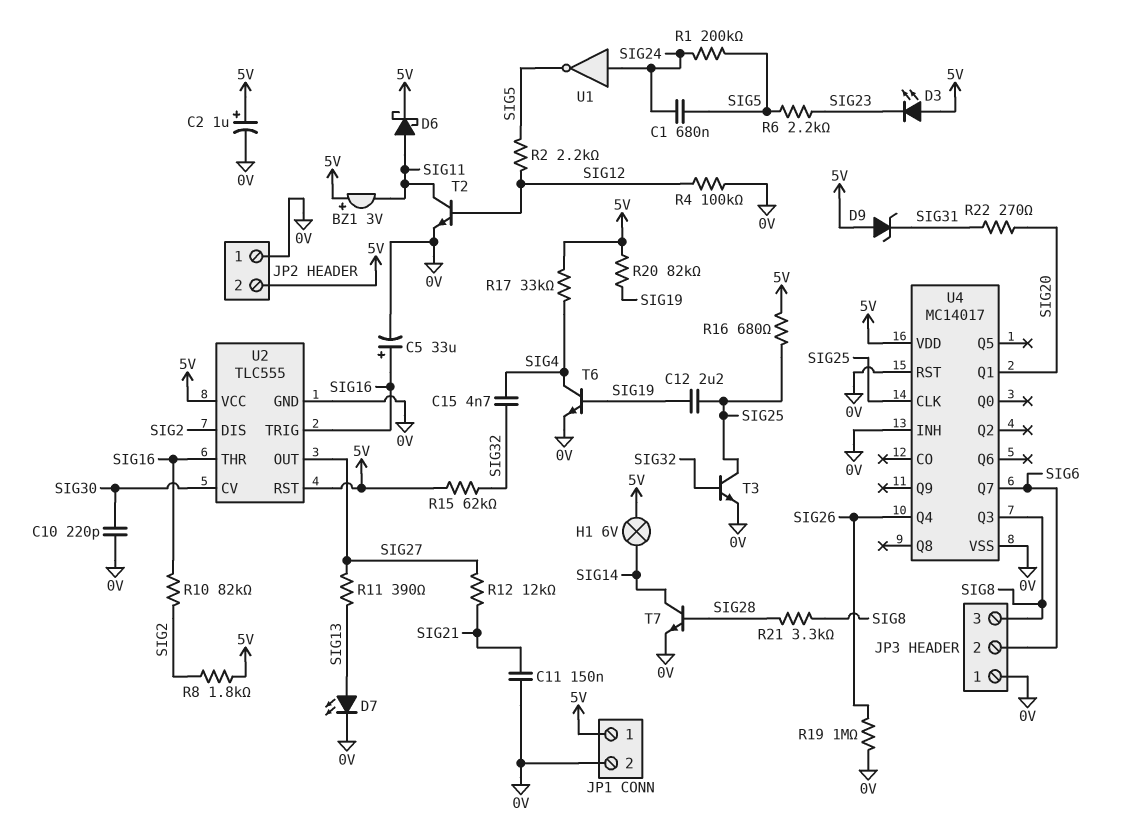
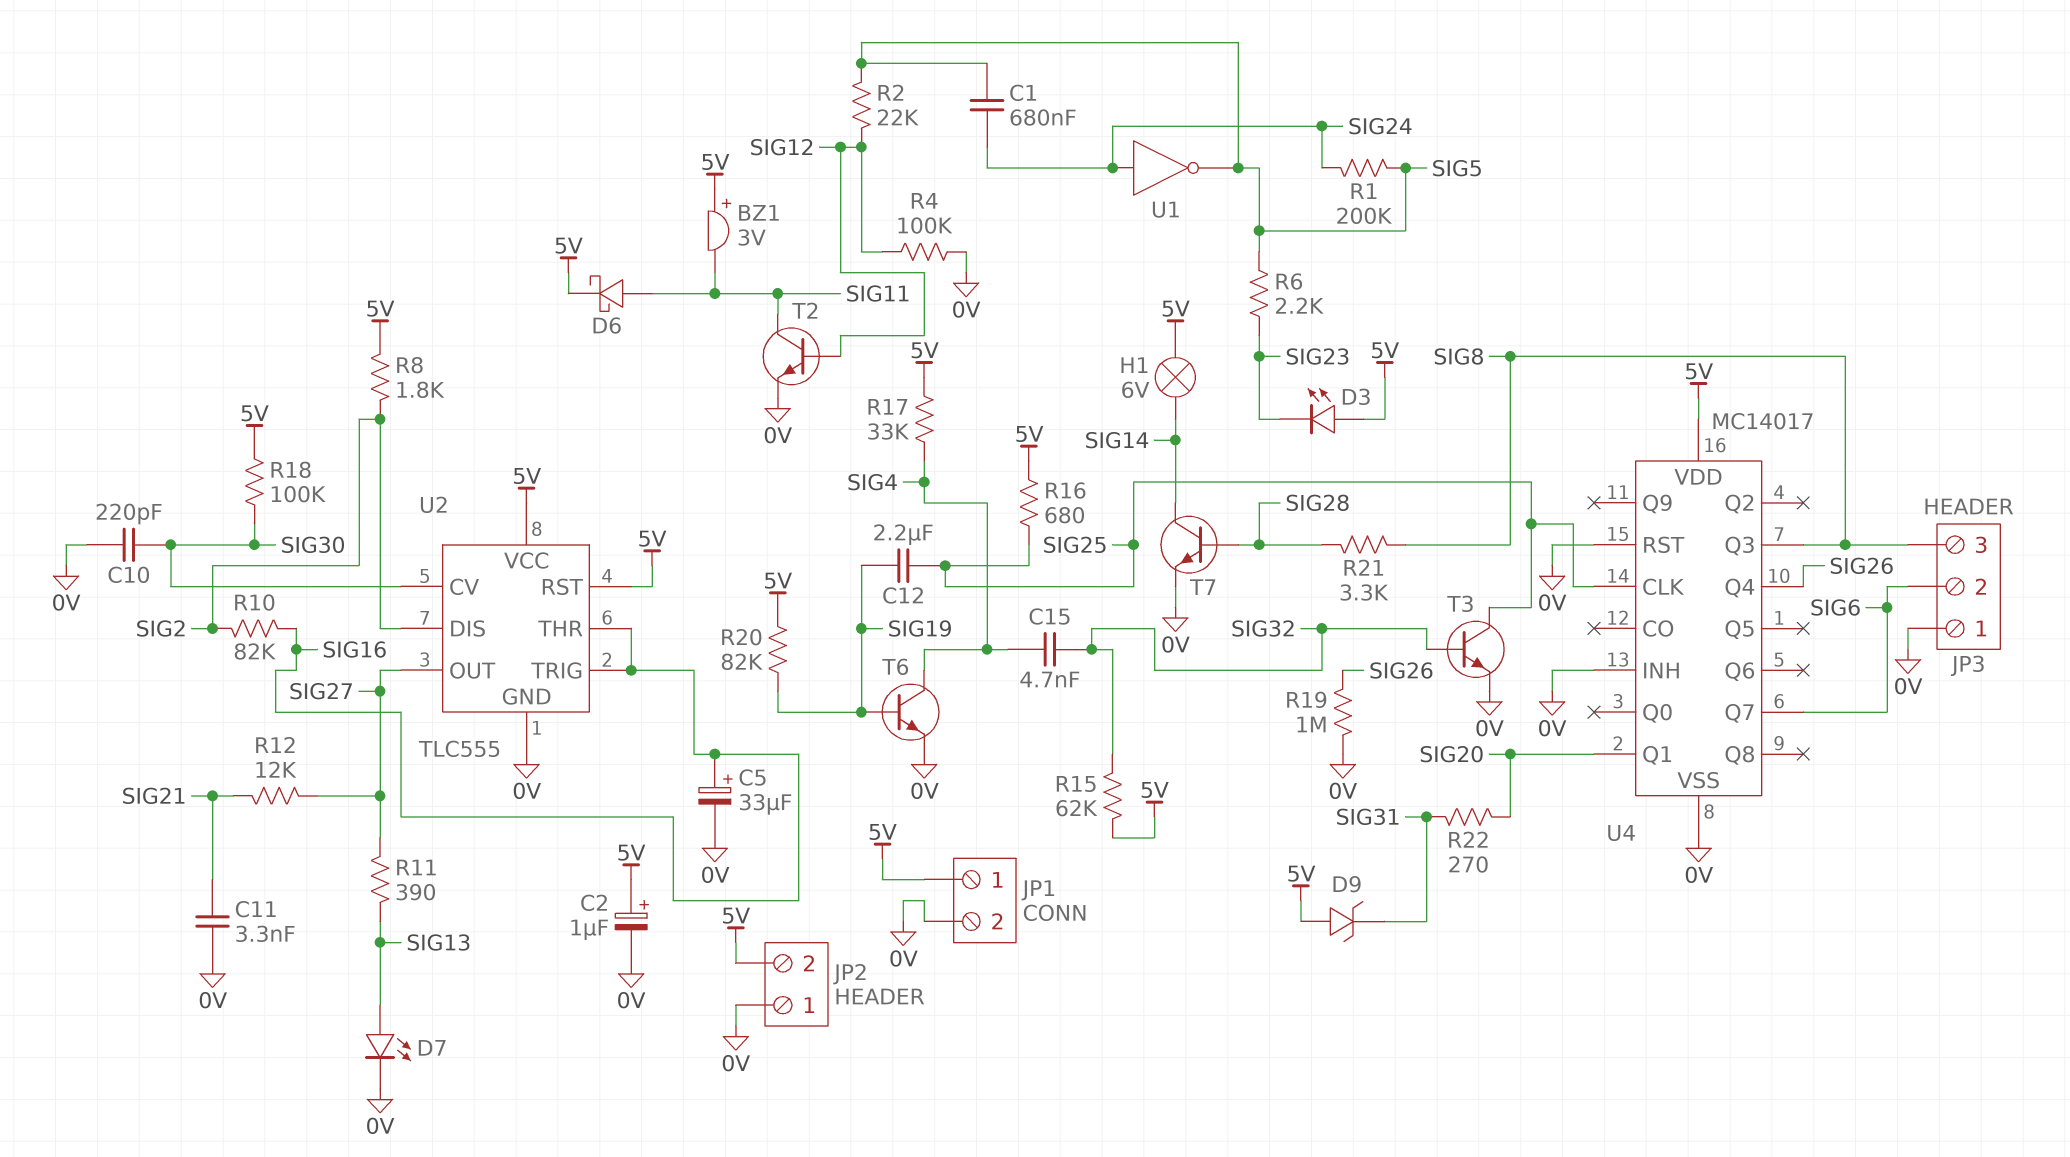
C11: 150nF (0V, SIG21) -> 3.3nF (0V, SIG21)
R2: 2.2k (SIG5, SIG12) -> 22k (SIG5, SIG12)
R18: none -> 100k (5V, SIG30)

